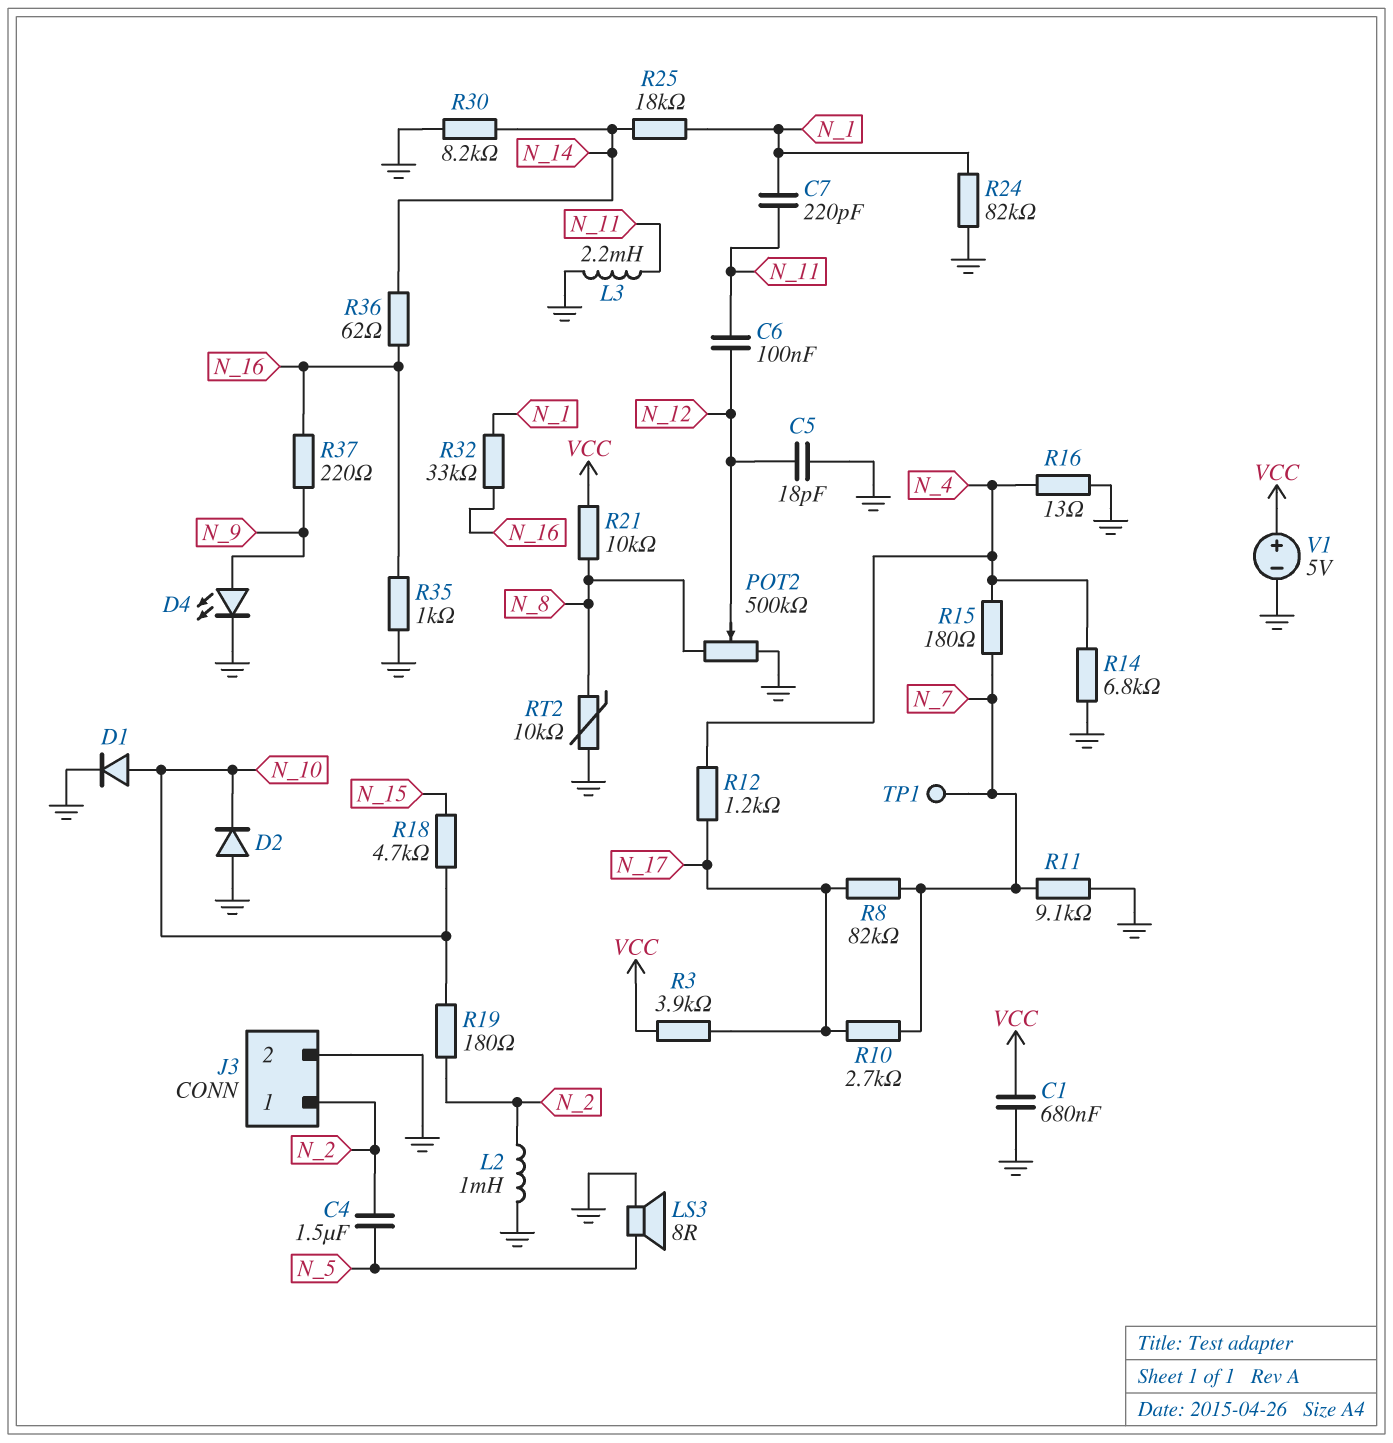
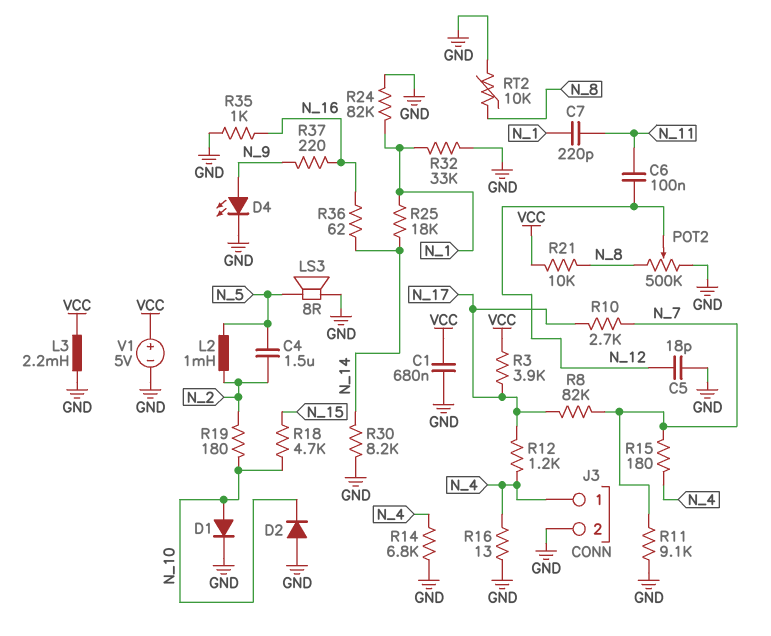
J3 pin 1: N_2 -> N_4
L2: 1mH (GND, N_2) -> 1mH (N_2, N_5)
L3: 2.2mH (GND, N_11) -> 2.2mH (GND, VCC)
R32: 33k (N_1, N_16) -> 33k (GND, N_1)
TP1: test point (N_7) -> none

